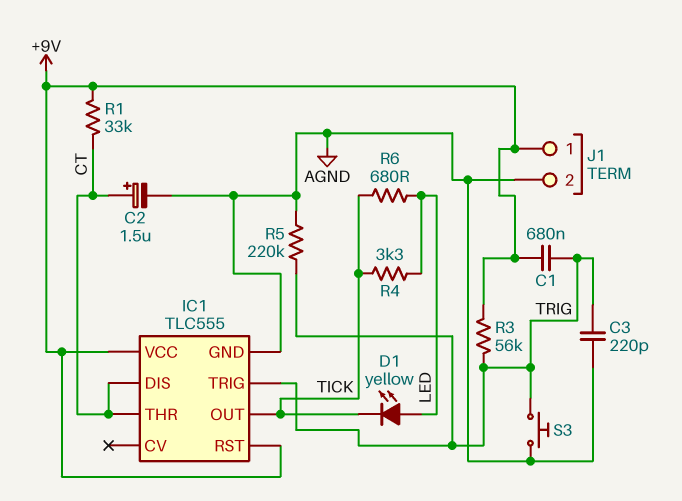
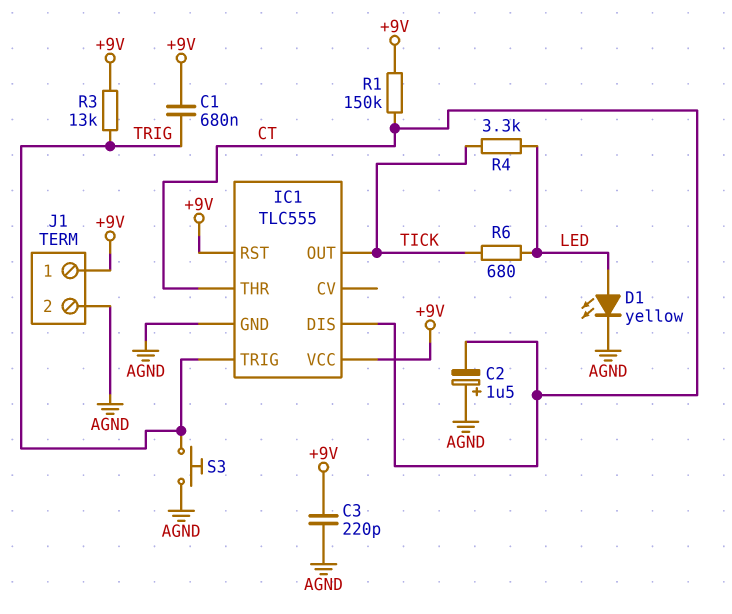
C2: 1.5uF (plus CT, minus AGND) -> 1.5uF (plus AGND, minus CT)
C3: 220pF (AGND, TRIG) -> 220pF (+9V, AGND)
D1: LED yellow (A LED, K TICK) -> LED yellow (A LED, K AGND)
R1: 33k (+9V, CT) -> 150k (+9V, CT)
R3: 56k (+9V, TRIG) -> 13k (+9V, TRIG)
R5: 220k (AGND, TRIG) -> none

